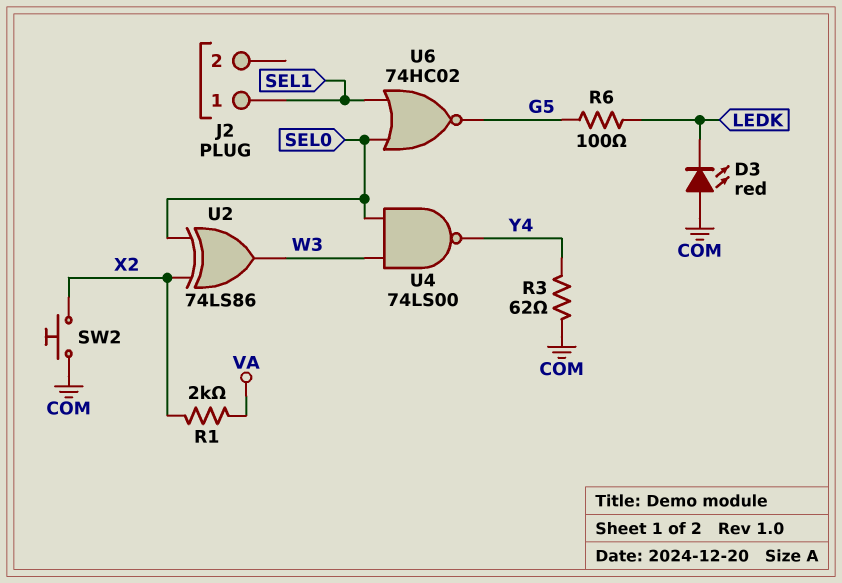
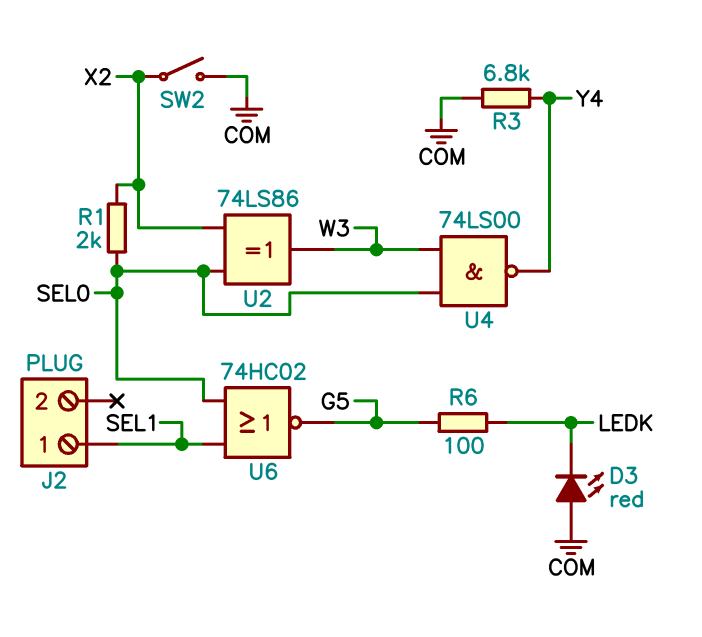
R1: 2k (VA, X2) -> 2k (SEL0, X2)
R3: 62 (COM, Y4) -> 6.8k (COM, Y4)
SW2: button (COM, X2) -> switch (COM, X2)

